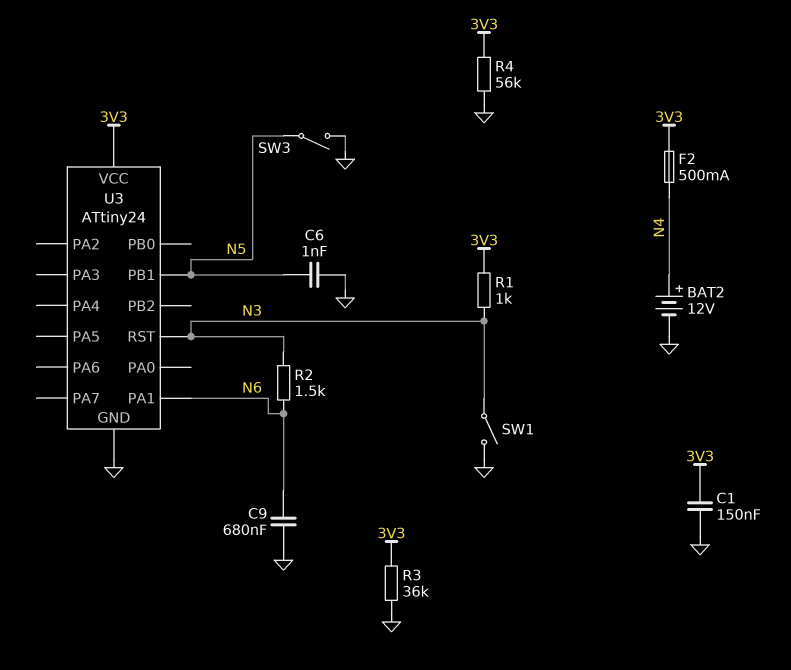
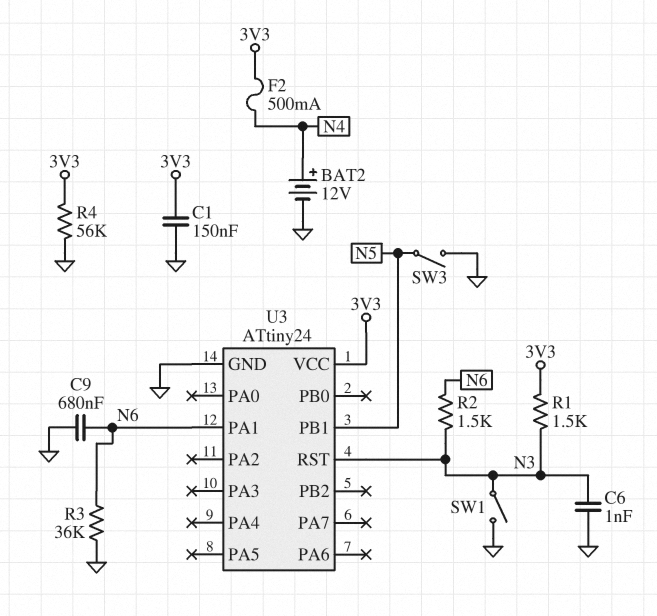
C6: 1nF (GND, N5) -> 1nF (GND, N3)
R1: 1k (3V3, N3) -> 1.5k (3V3, N3)
R3: 36k (3V3, GND) -> 36k (GND, N6)

